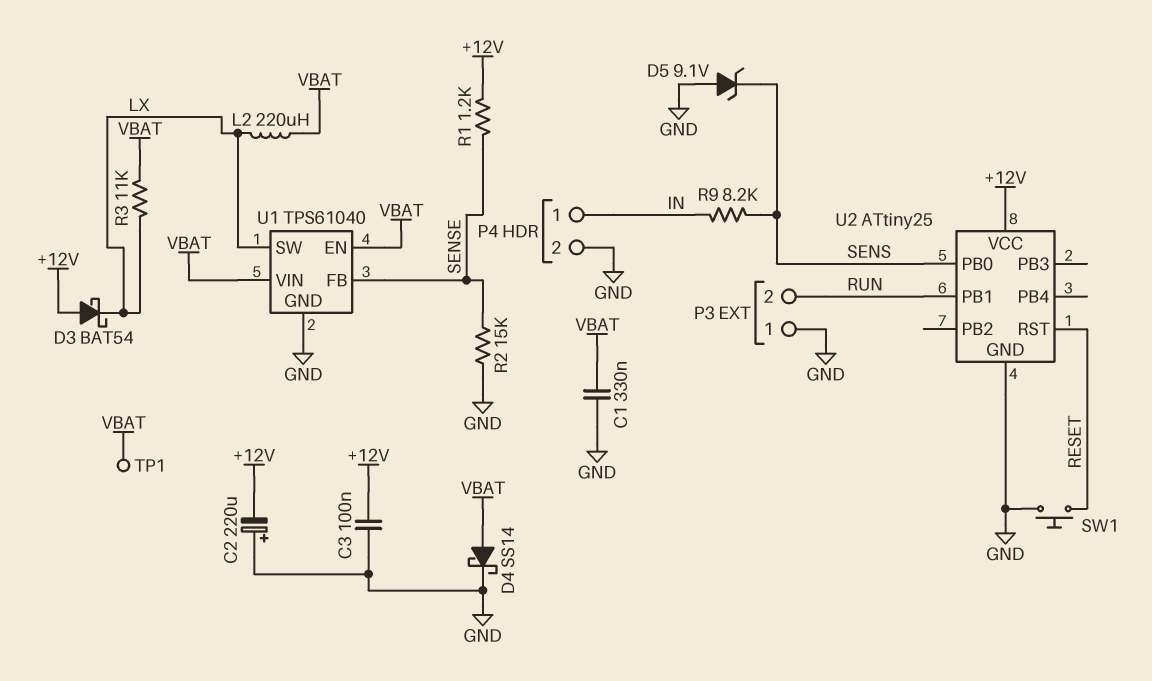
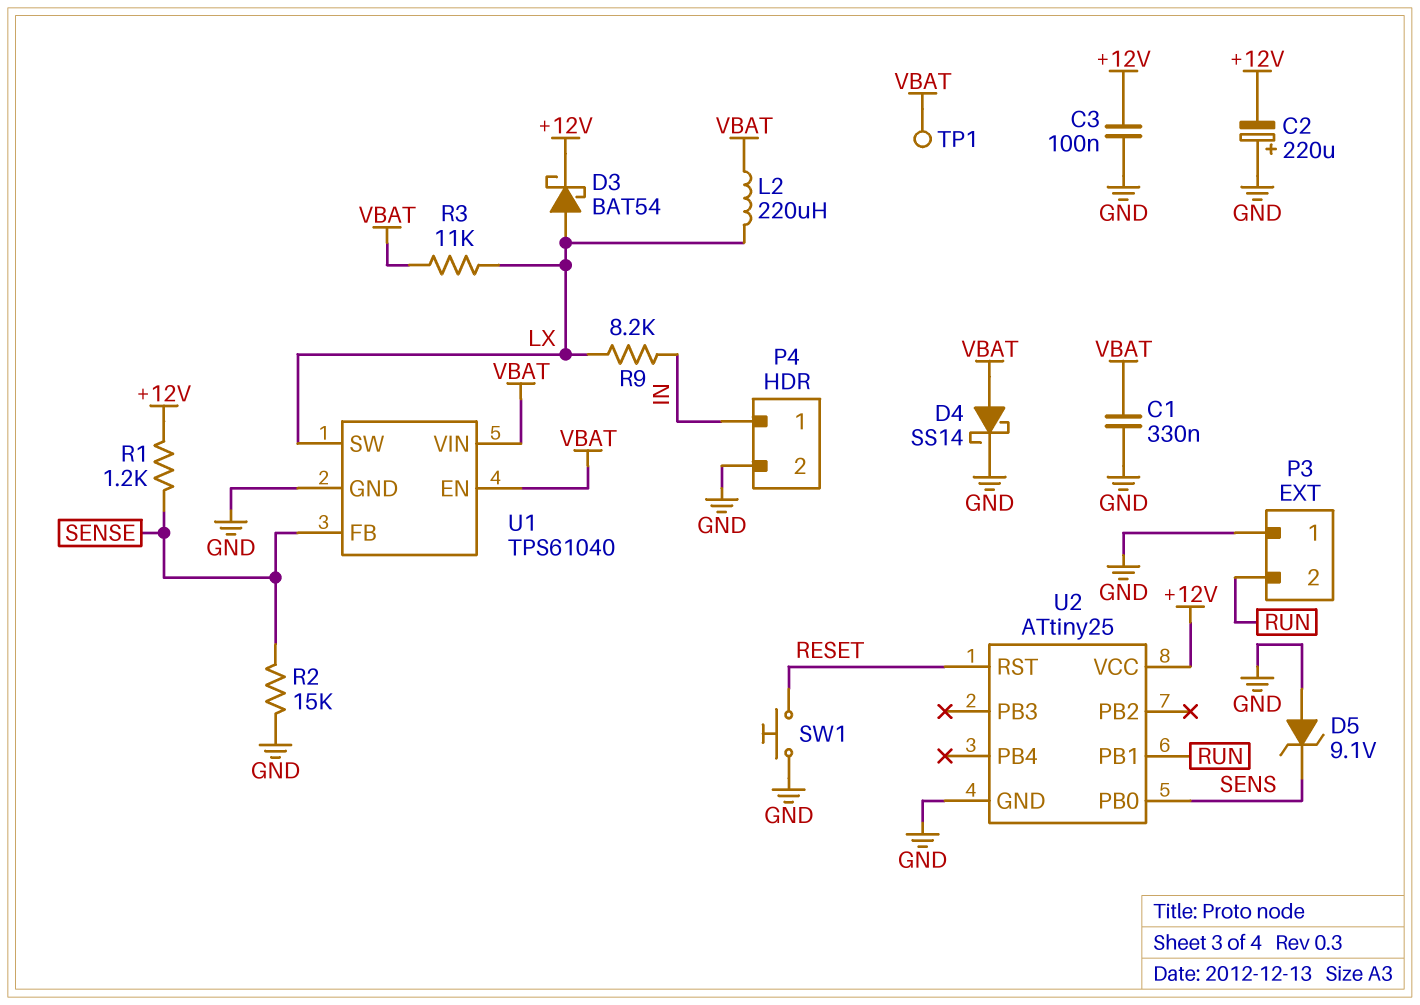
D3: schottky BAT54 (A +12V, K LX) -> schottky BAT54 (A LX, K +12V)
R9: 8.2k (IN, SENS) -> 8.2k (IN, LX)

